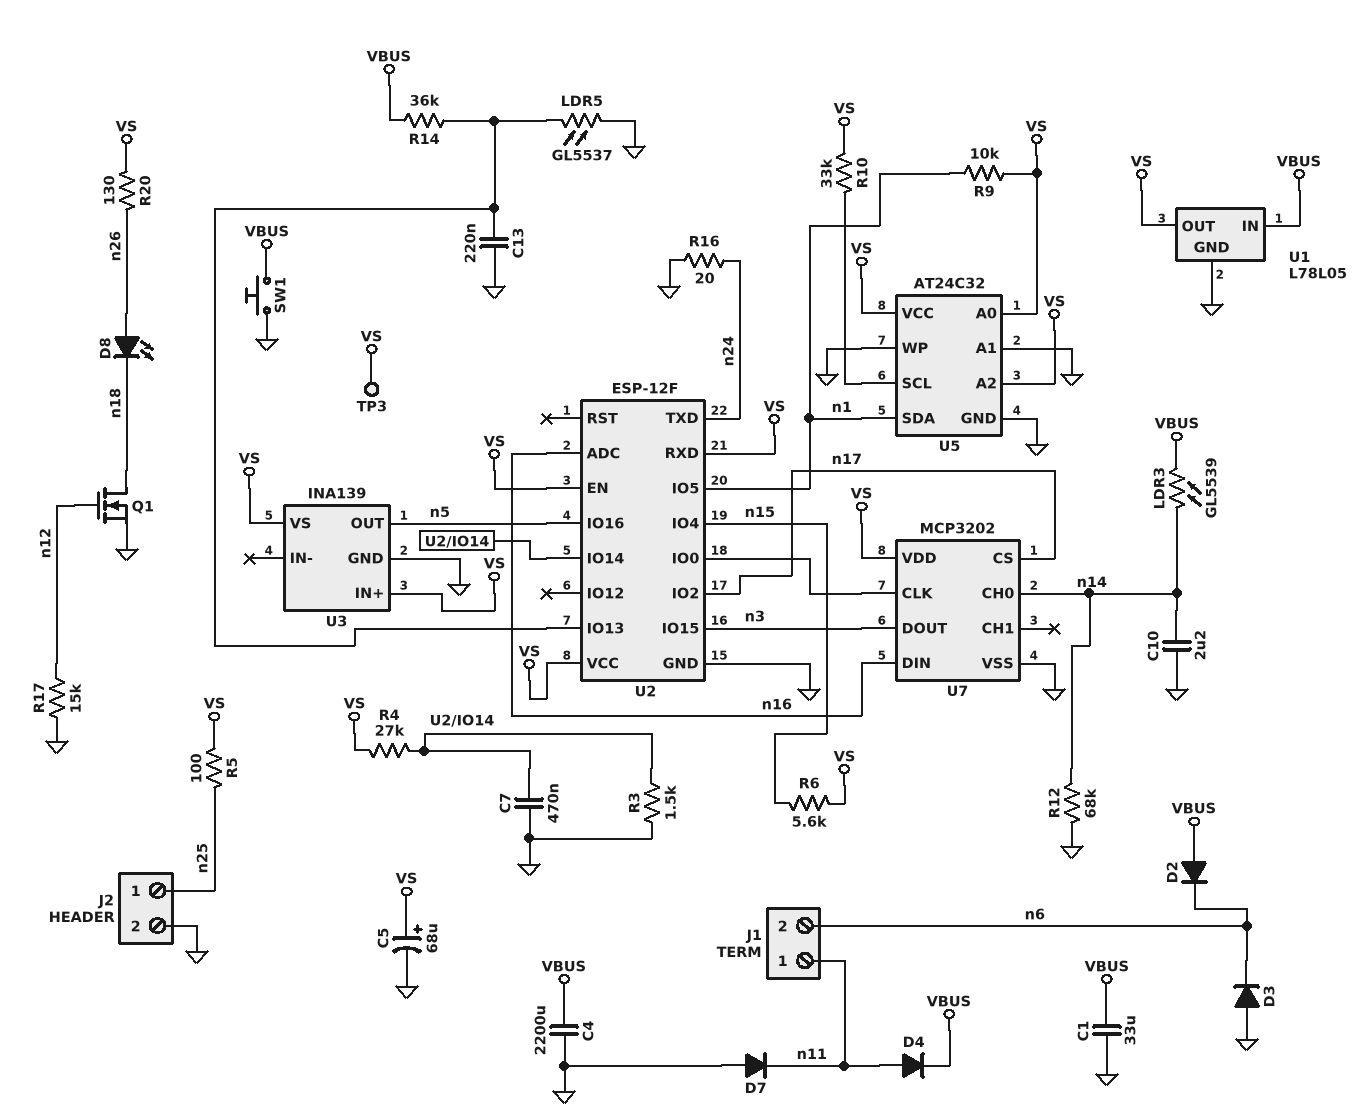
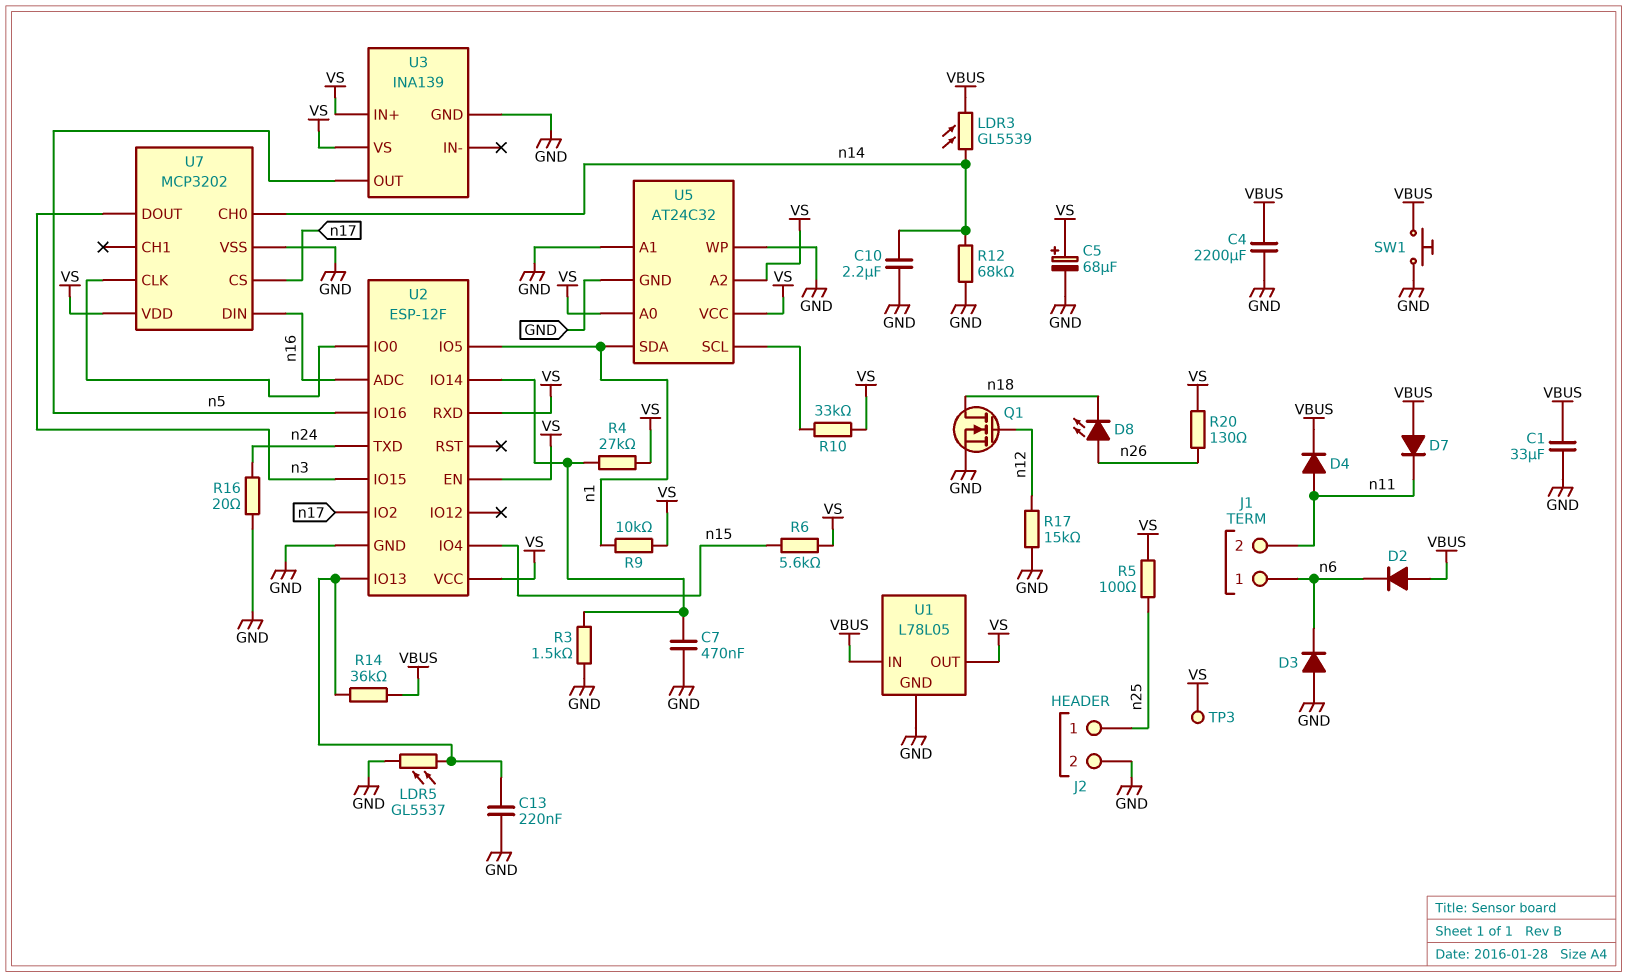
D7: diode (A GND, K n11) -> diode (A VBUS, K n11)
J1 pin 1: n11 -> n6
J1 pin 2: n6 -> n11

